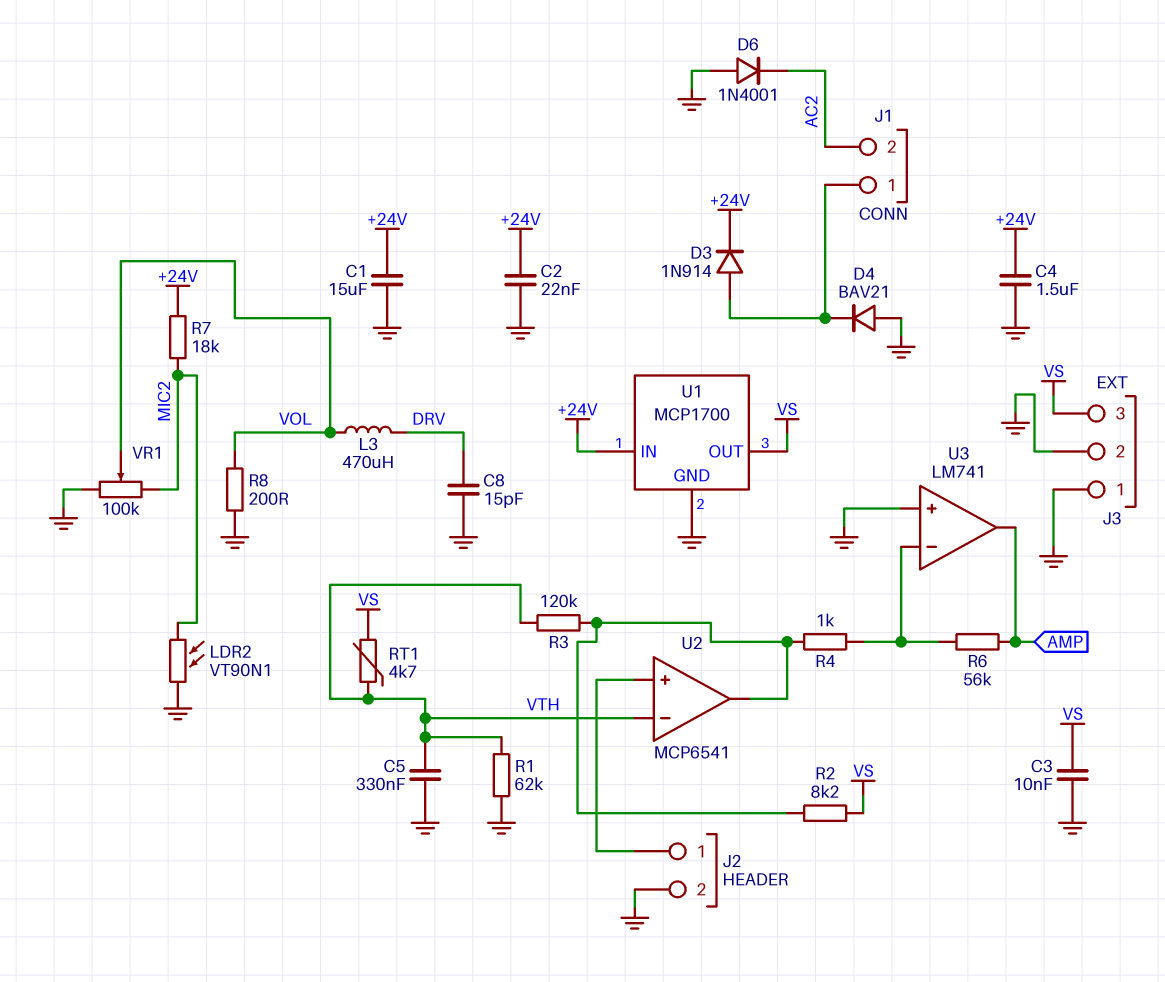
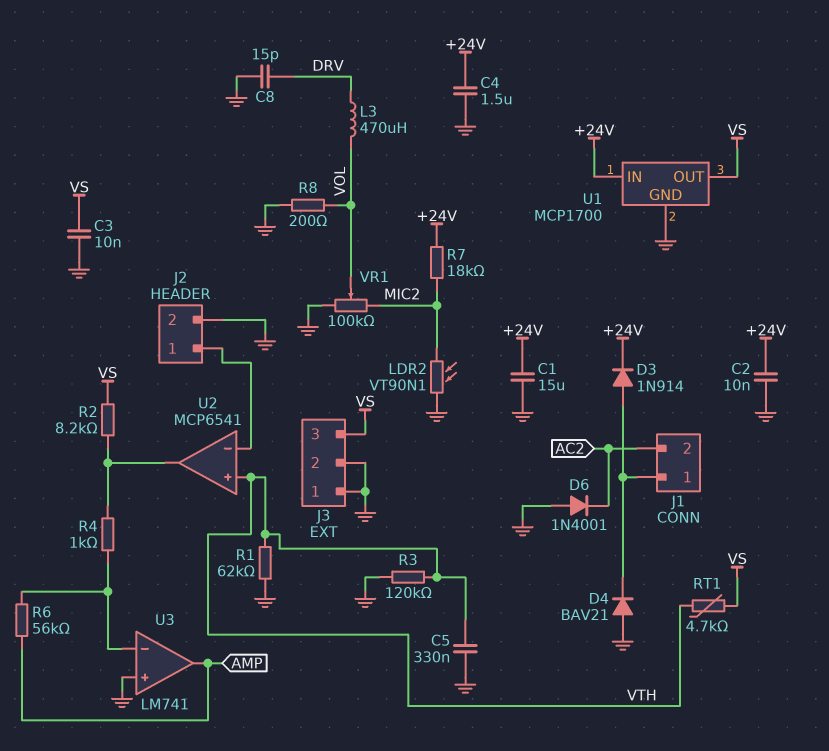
C2: 22nF (+24V, GND) -> 10nF (+24V, GND)
R3: 120k (U2/out, VTH) -> 120k (GND, VTH)
U2 pin in+: J2/1 -> VTH
U2 pin in-: VTH -> J2/1

